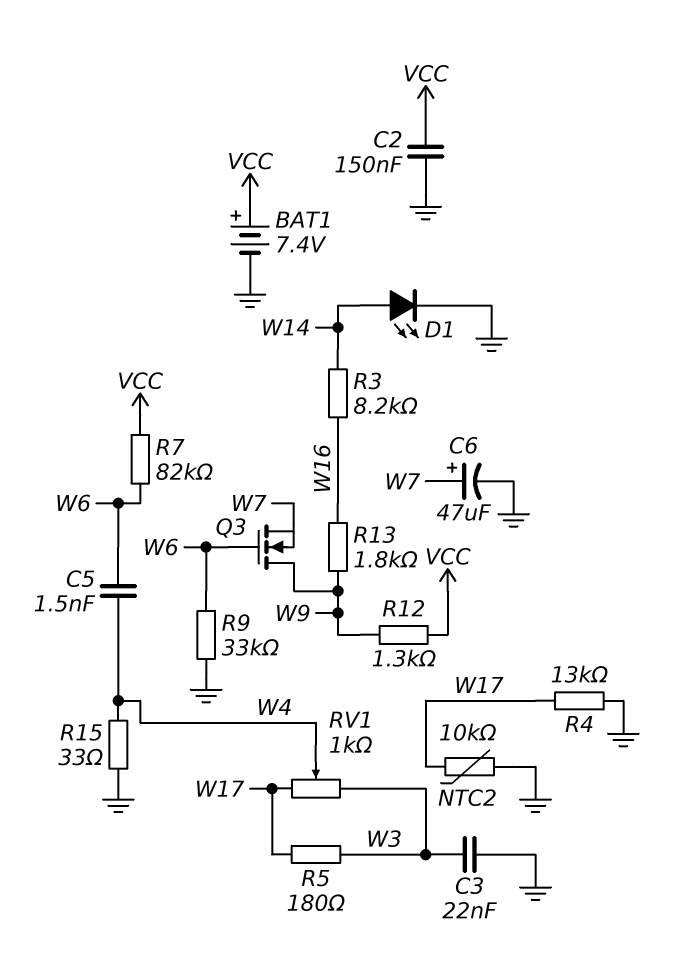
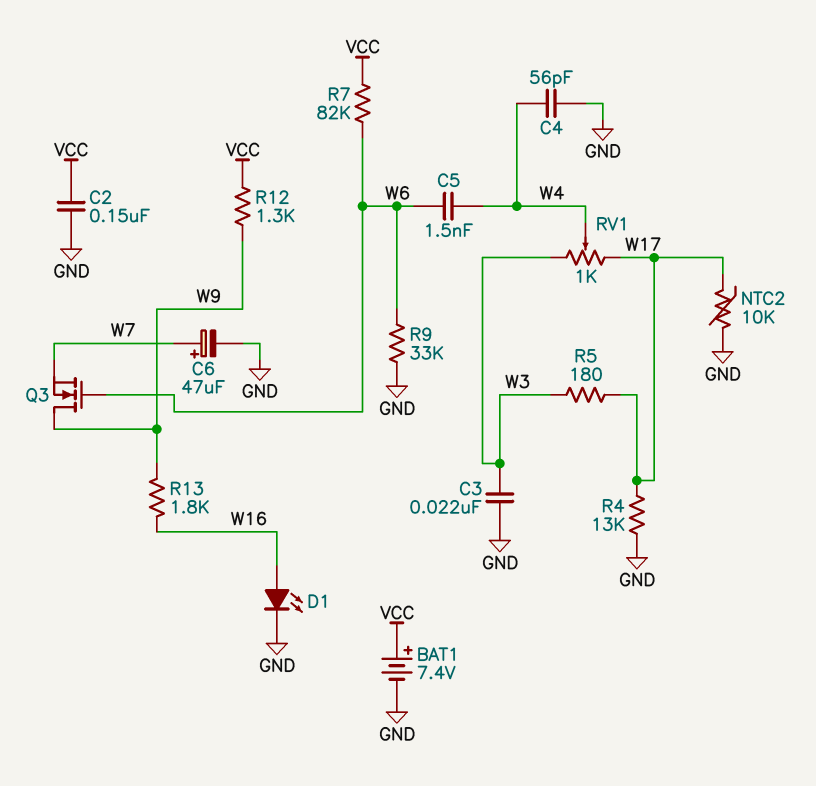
C4: none -> 56pF (GND, W4)
D1: LED (A W14, K GND) -> LED (A W16, K GND)
R3: 8.2k (W14, W16) -> none
R15: 33 (GND, W4) -> none

